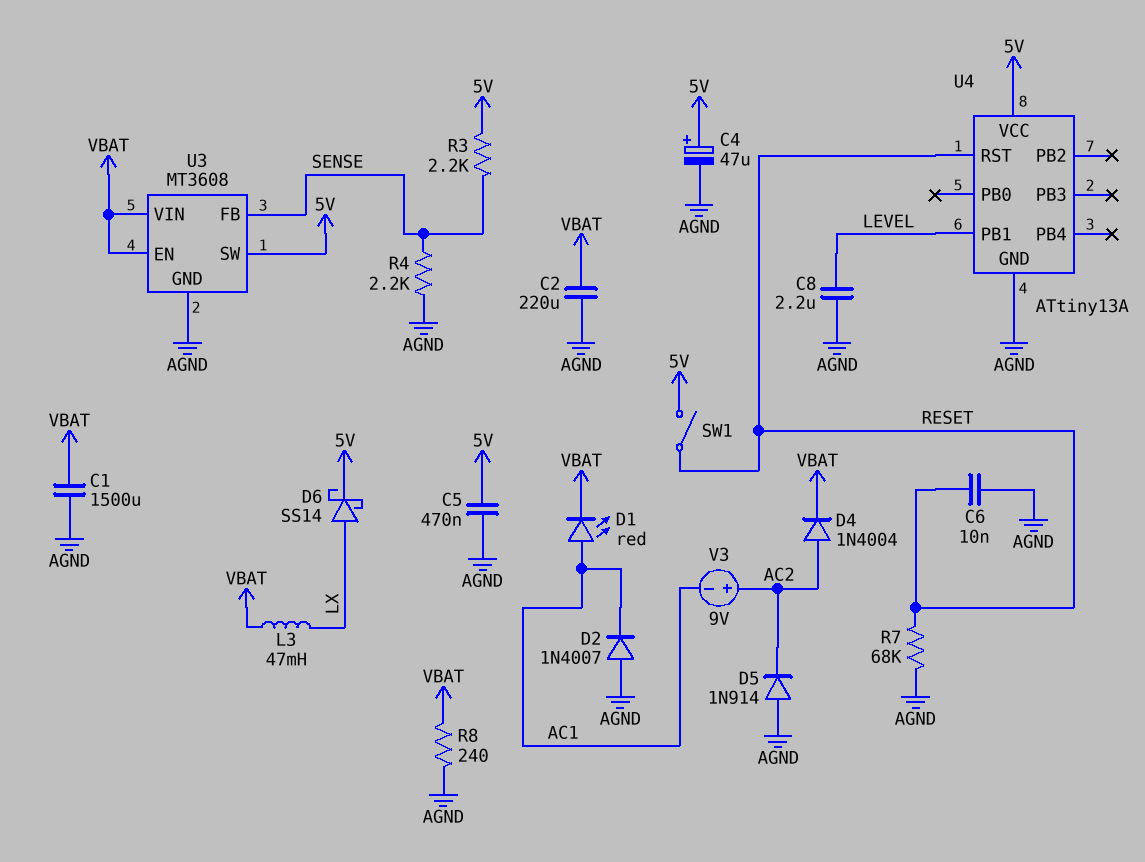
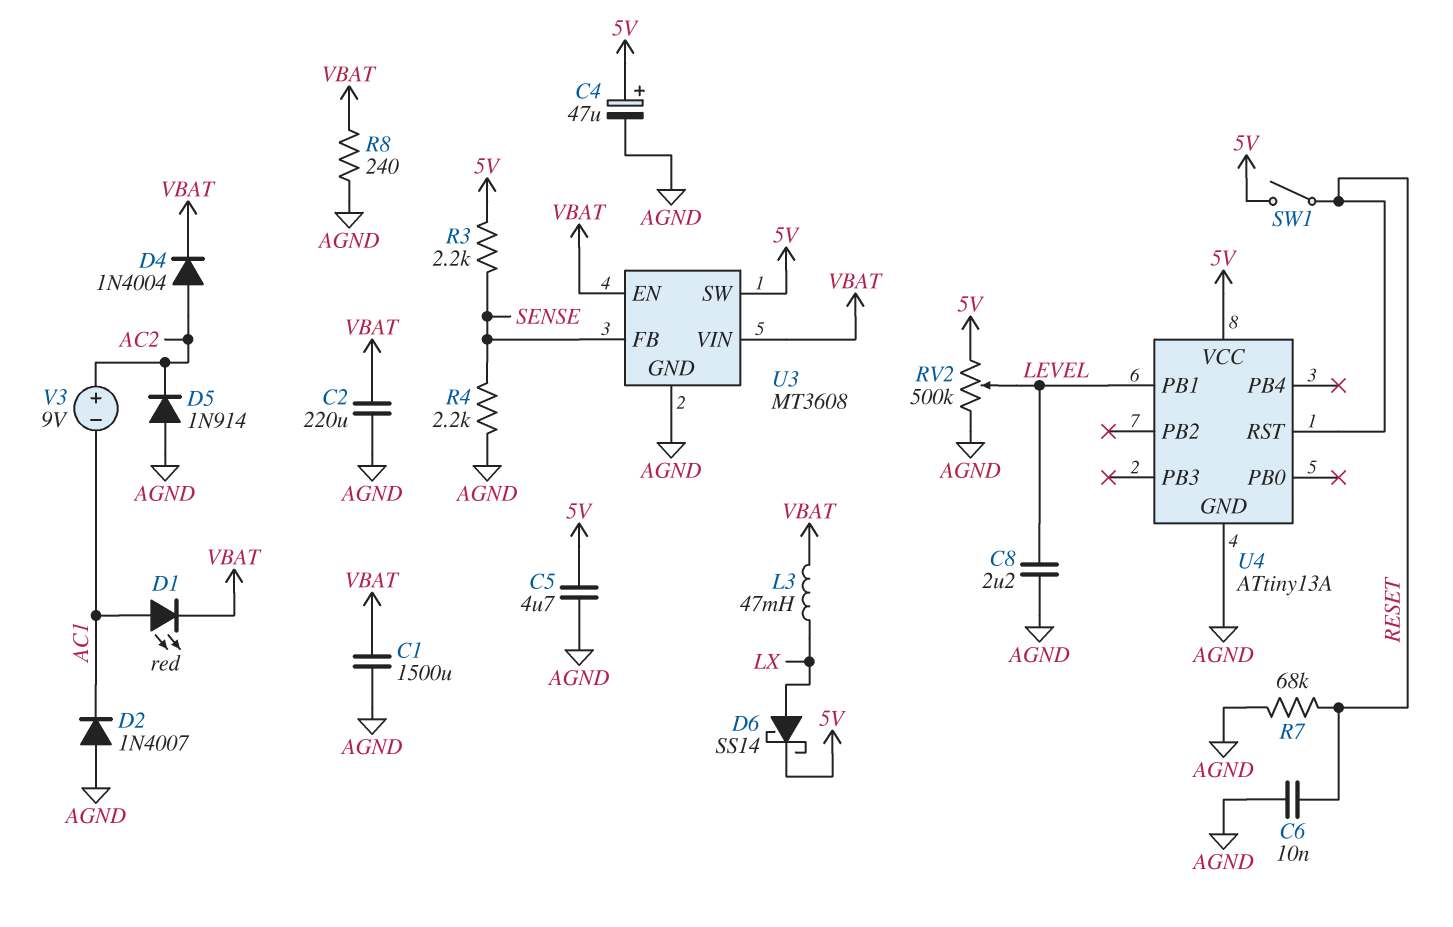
C5: 470nF (5V, AGND) -> 4.7uF (5V, AGND)
RV2: none -> 500k (5V, AGND, wiper LEVEL)

